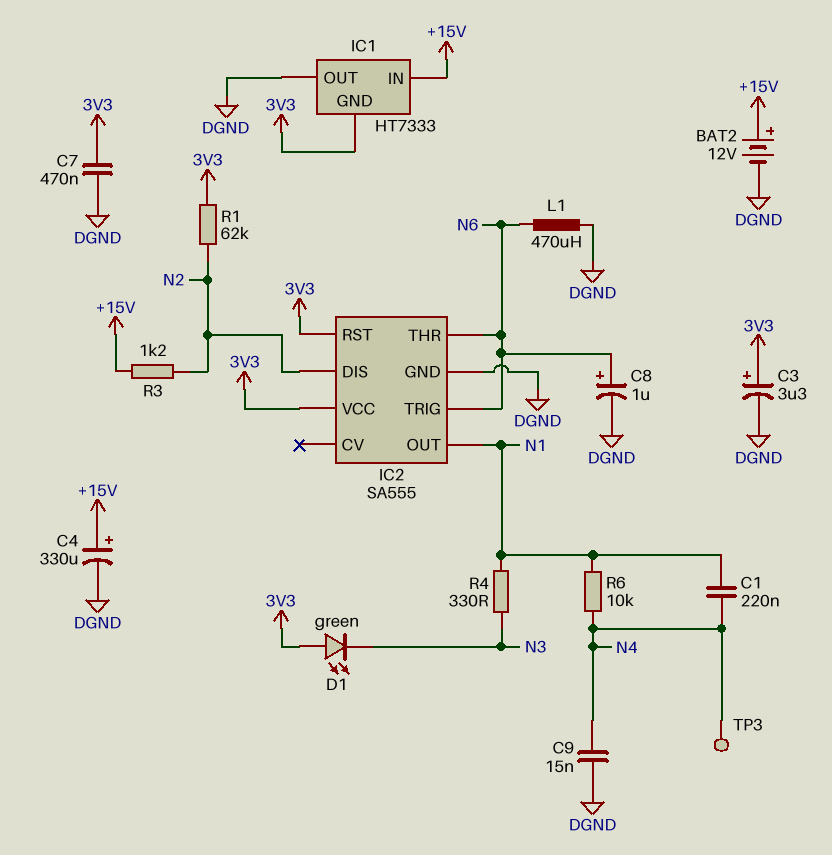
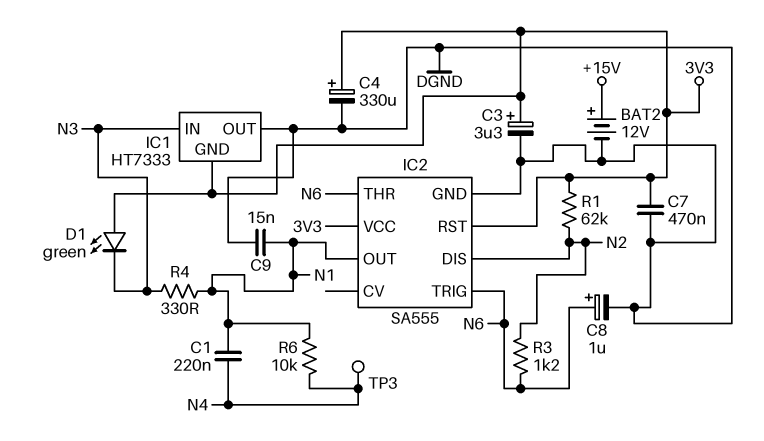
C4: 330uF (plus +15V, minus DGND) -> 330uF (plus 3V3, minus DGND)
C9: 15nF (DGND, N4) -> 15nF (DGND, N1)
IC1 pin IN: +15V -> N3
L1: 470uH (DGND, N6) -> none
R3: 1.2k (+15V, N2) -> 1.2k (N2, N6)

